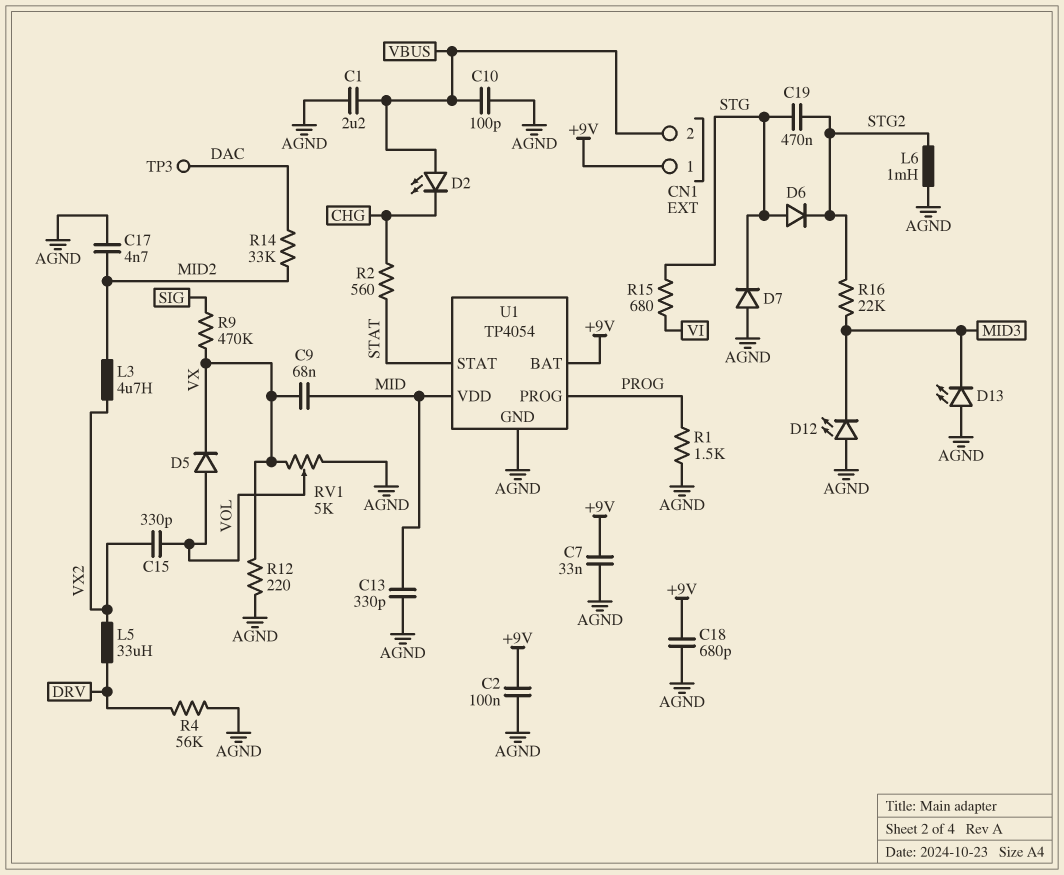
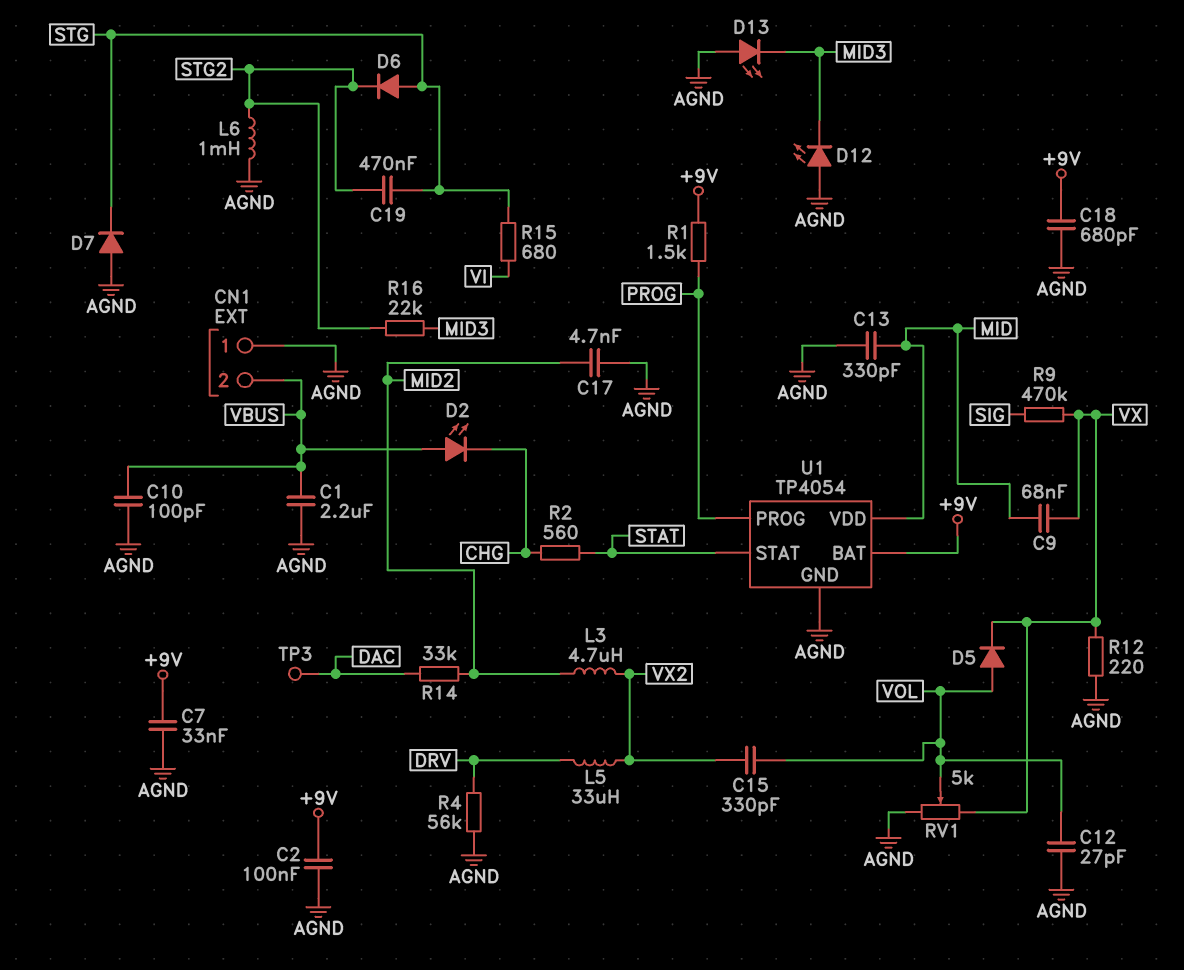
C12: none -> 27pF (AGND, VOL)
CN1 pin 1: +9V -> AGND
R1: 1.5k (AGND, PROG) -> 1.5k (+9V, PROG)

